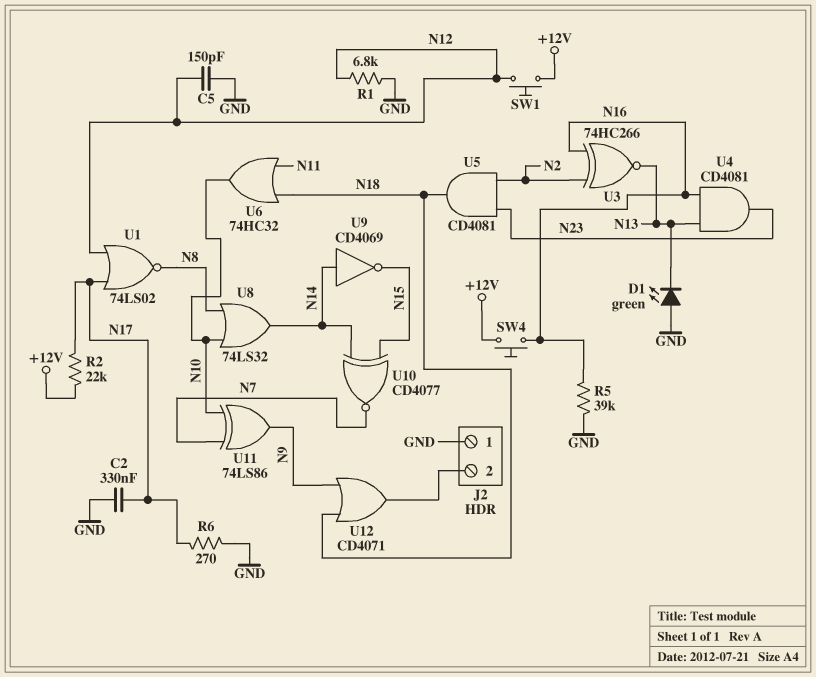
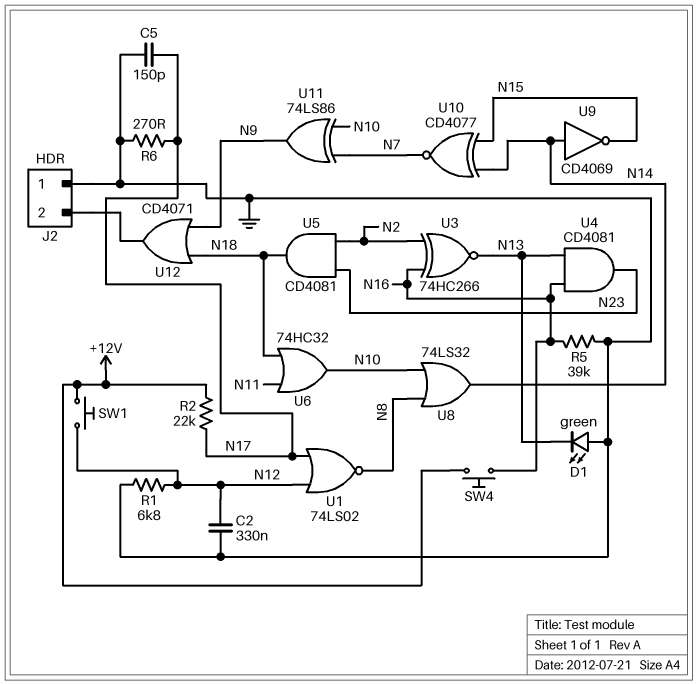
C2: 330nF (GND, N17) -> 330nF (GND, N12)
C5: 150pF (GND, N12) -> 150pF (GND, N17)

